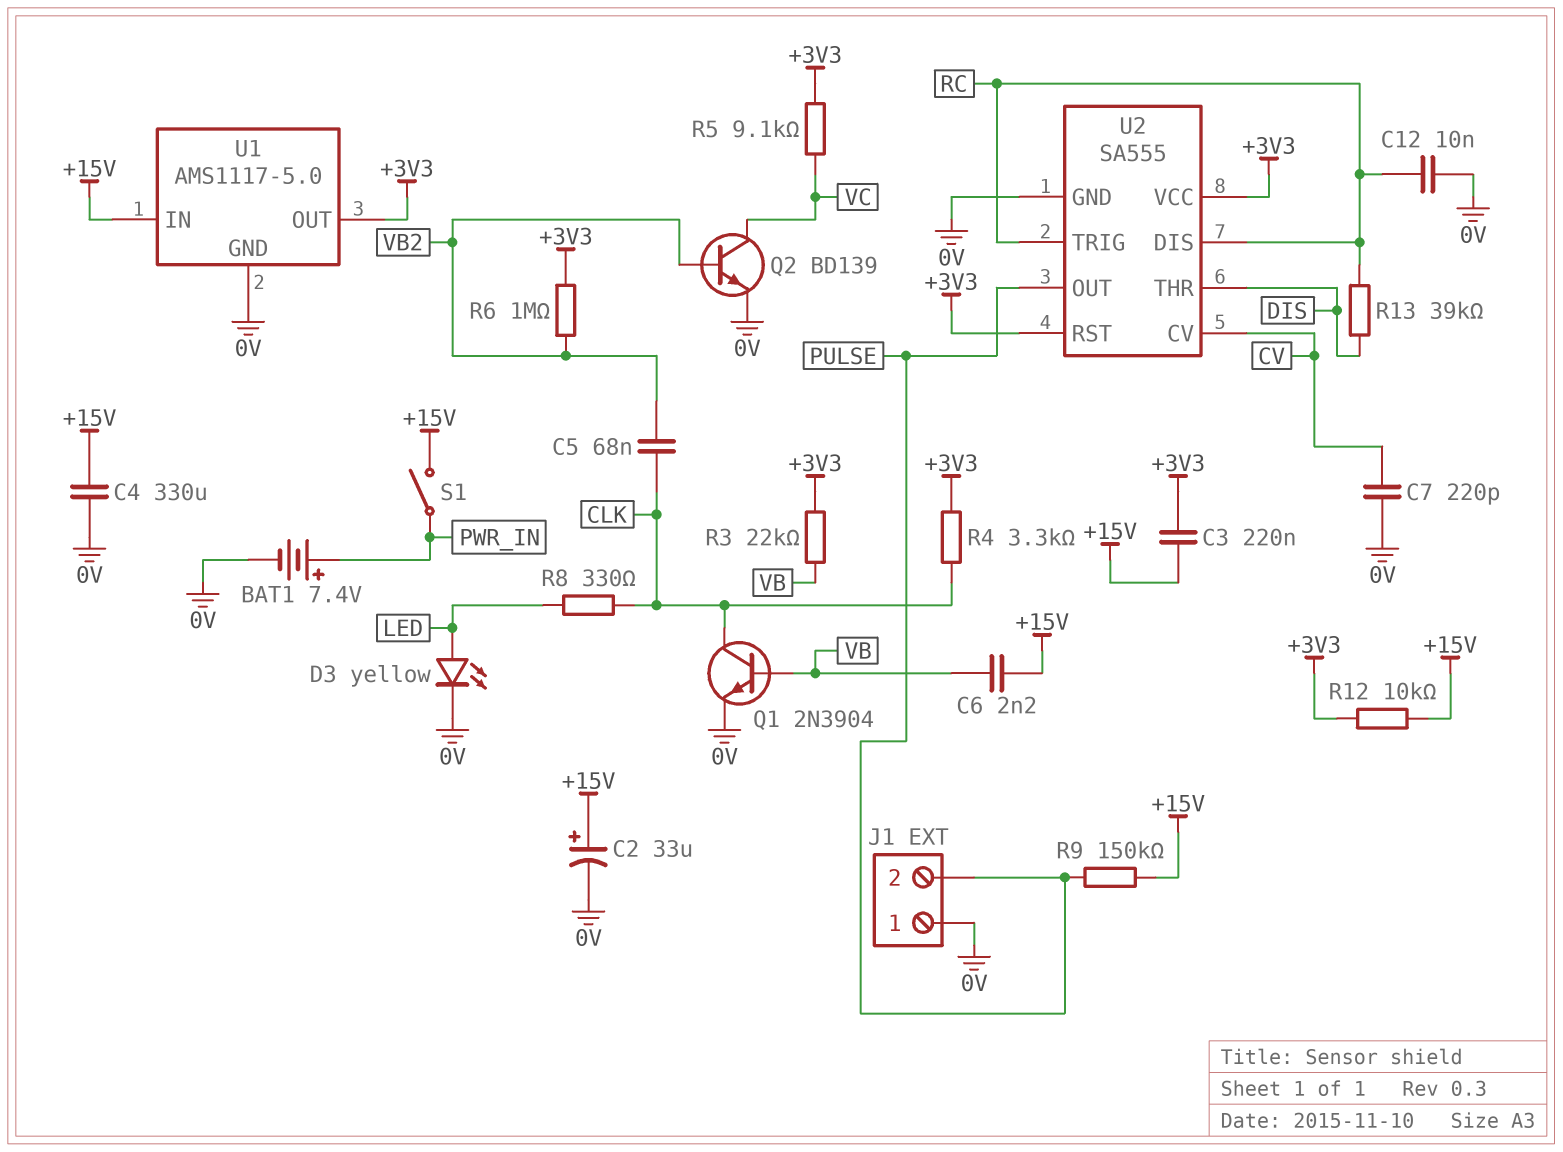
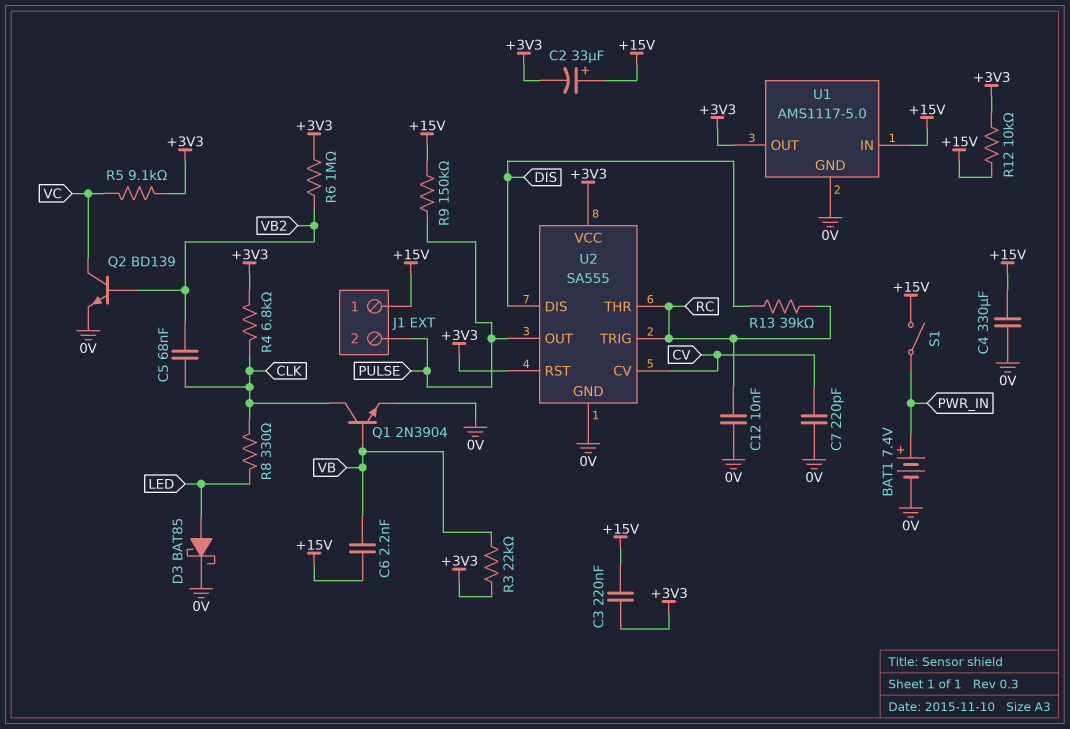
C2: 33uF (plus +15V, minus 0V) -> 33uF (plus +15V, minus +3V3)
D3: LED yellow (A LED, K 0V) -> schottky BAT85 (A LED, K 0V)
J1 pin 1: 0V -> +15V
R4: 3.3k (+3V3, CLK) -> 6.8k (+3V3, CLK)
U2 pin DIS: RC -> DIS
U2 pin THR: DIS -> RC

